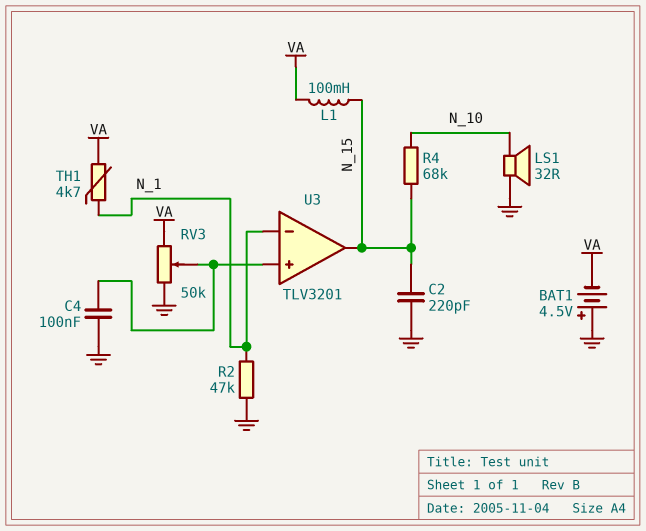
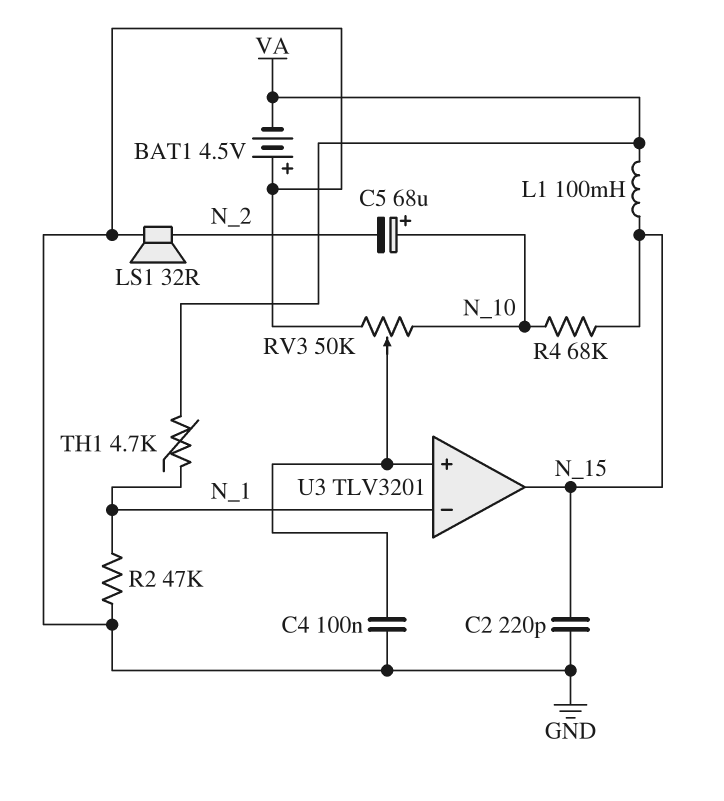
C5: none -> 68uF (plus N_10, minus N_2)
LS1: speaker 32R (GND, N_10) -> speaker 32R (GND, N_2)
RV3: 50k (GND, VA, wiper U3/in+) -> 50k (GND, N_10, wiper U3/in+)

